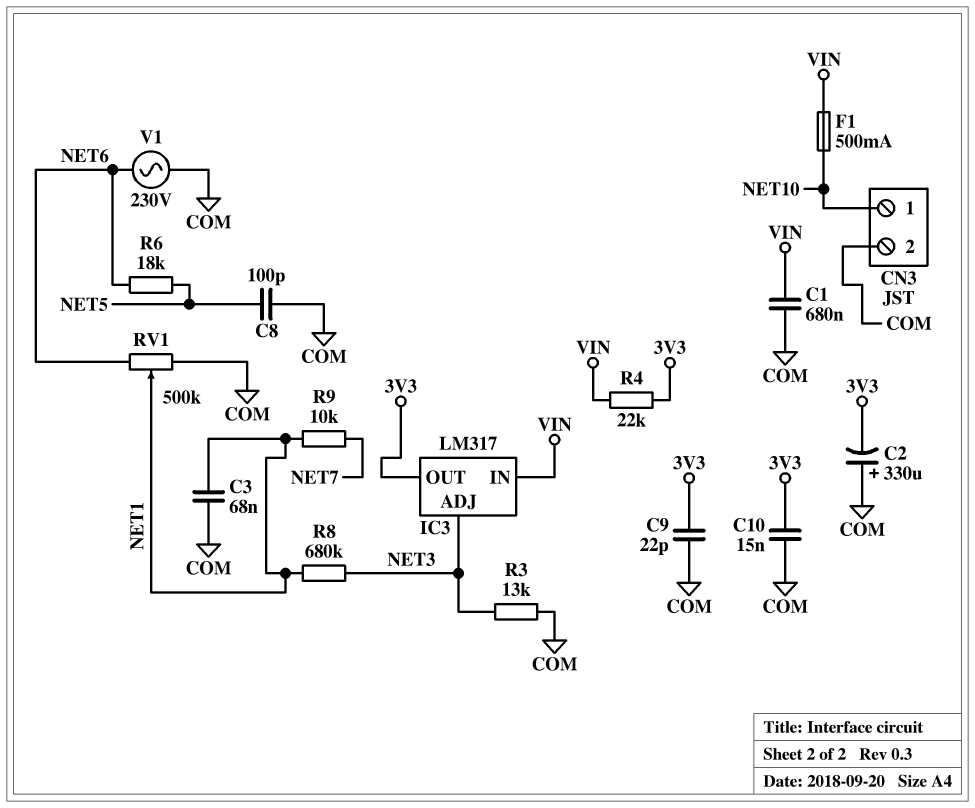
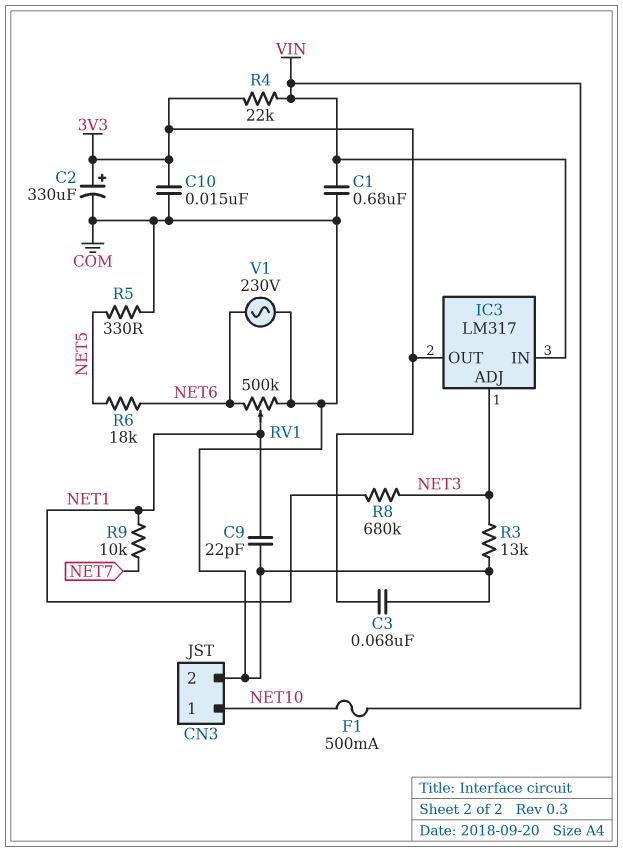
C2: 330uF (plus COM, minus 3V3) -> 330uF (plus 3V3, minus COM)
C3: 68nF (COM, NET1) -> 68nF (3V3, COM)
C8: 100pF (COM, NET5) -> none
C9: 22pF (3V3, COM) -> 22pF (COM, NET1)
R5: none -> 330 (COM, NET5)

